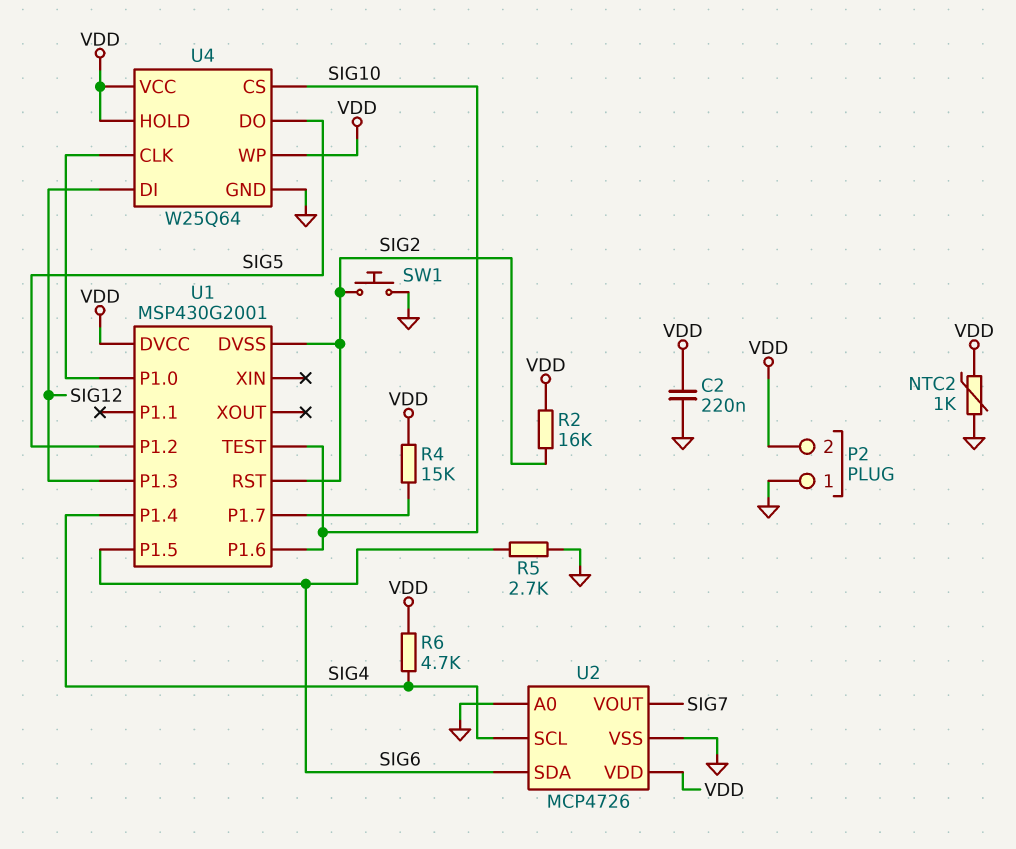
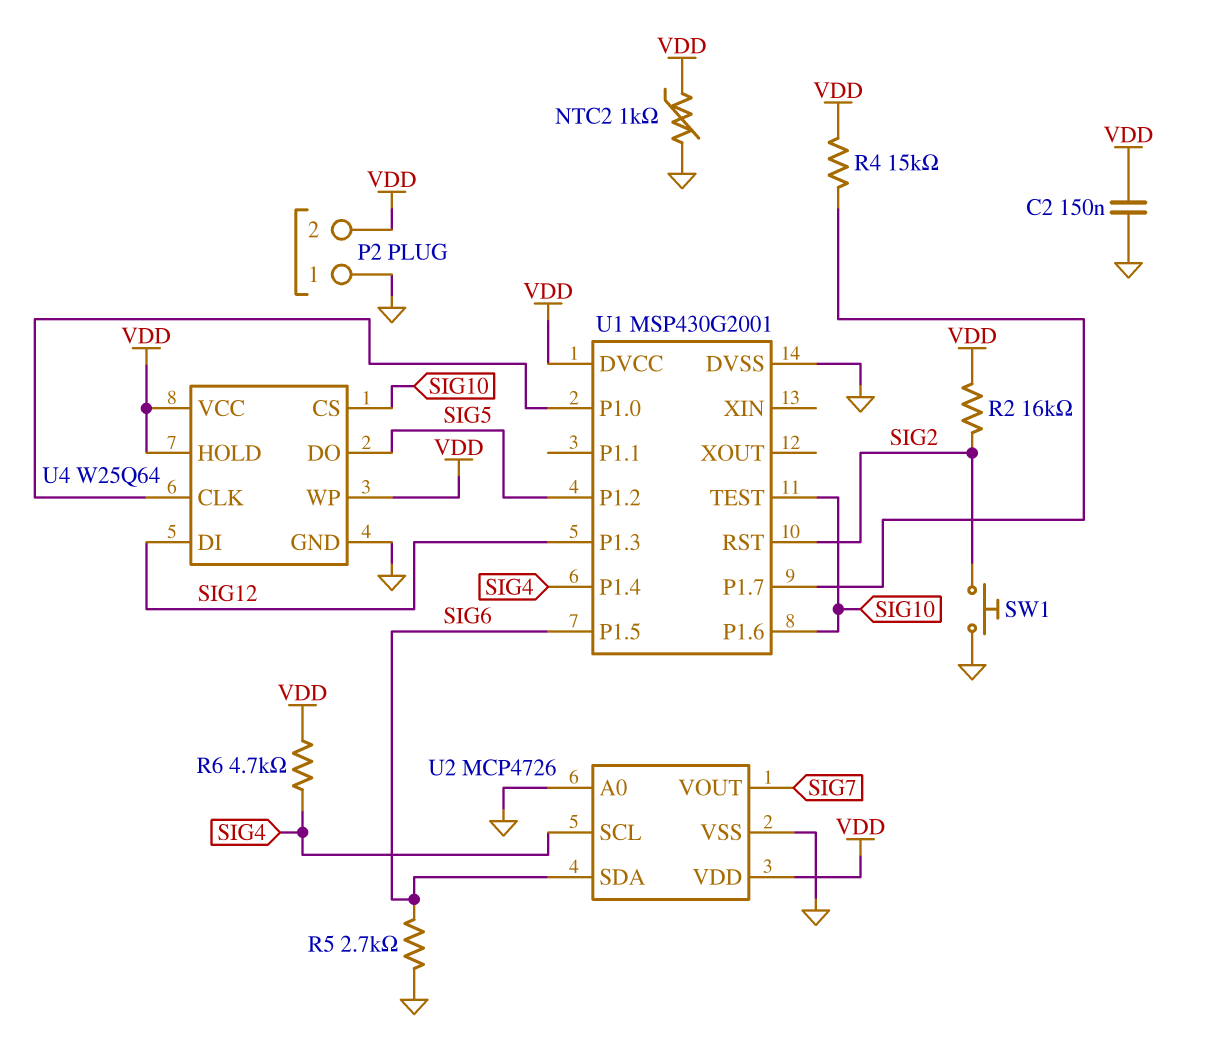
C2: 220nF (GND, VDD) -> 150nF (GND, VDD)
U1 pin DVSS: SIG2 -> GND

